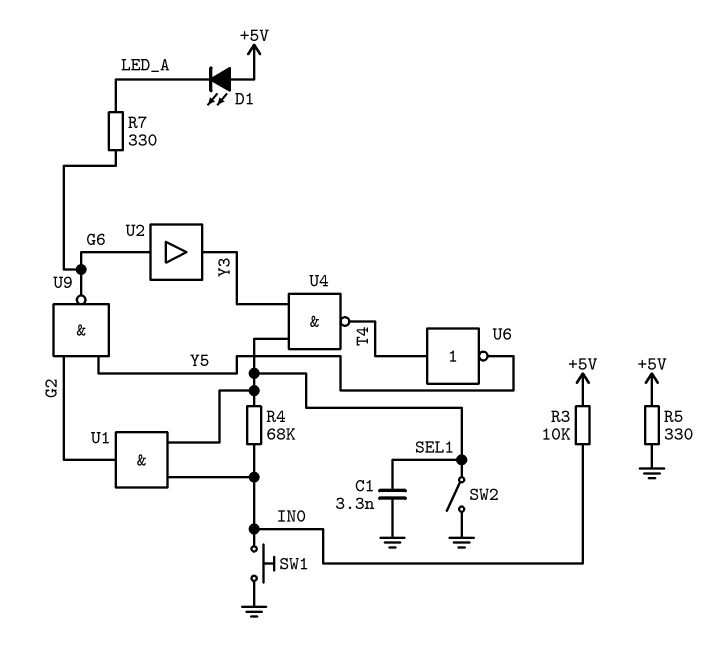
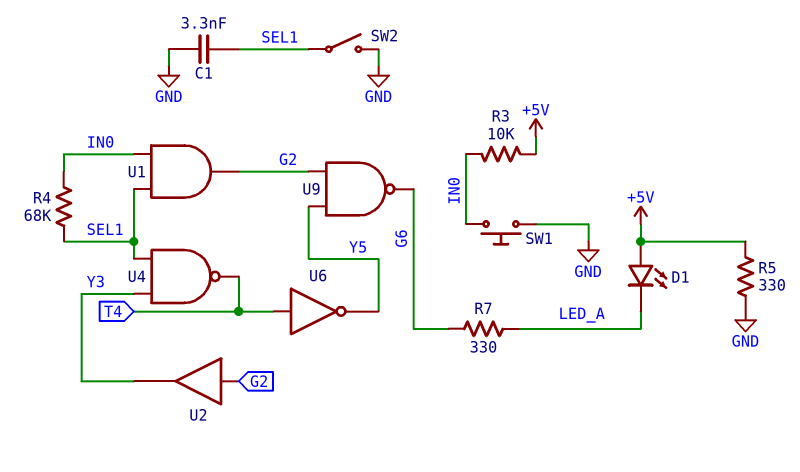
U2: buffer (in G6, out Y3) -> buffer (in G2, out Y3)

